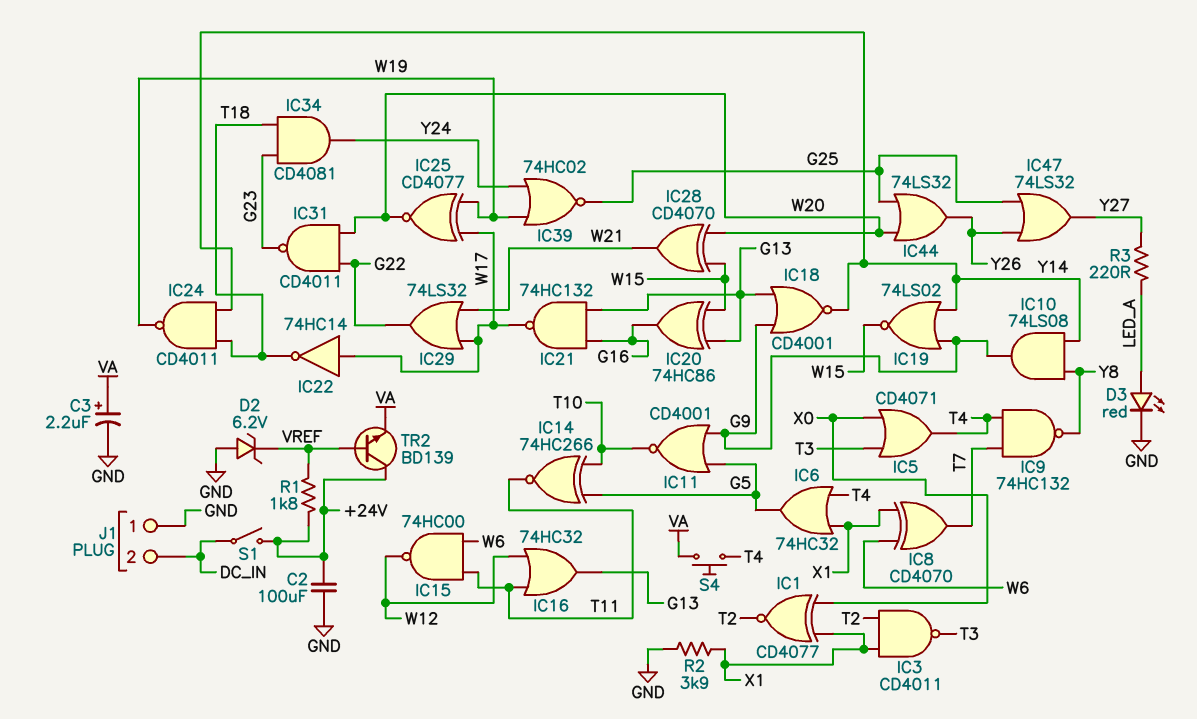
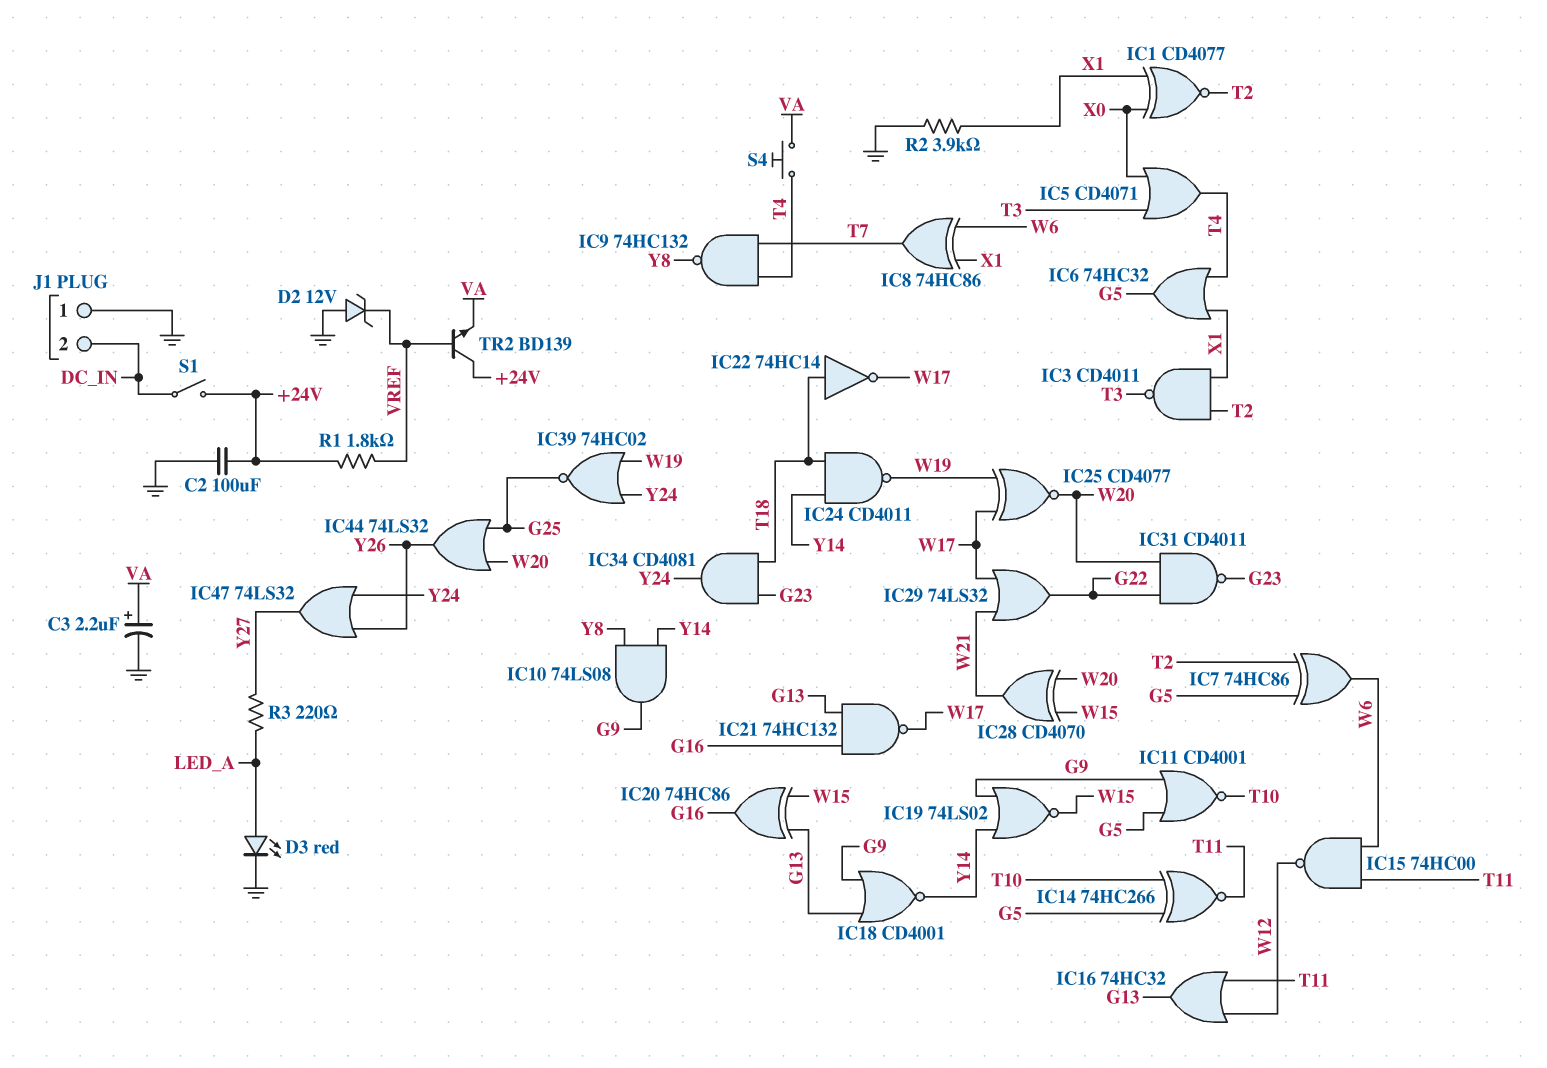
D2: zener 6.2V (A GND, K VREF) -> zener 12V (A GND, K VREF)
IC7: none -> XOR 74HC86 (in G5, in T2, out W6)
IC8: XOR CD4070 (in W6, in X1, out T7) -> XOR 74HC86 (in W6, in X1, out T7)
IC22: NOT 74HC14 (in W17, out T18) -> NOT 74HC14 (in T18, out W17)
IC47: OR 74LS32 (in G25, in Y26, out Y27) -> OR 74LS32 (in Y24, in Y26, out Y27)

